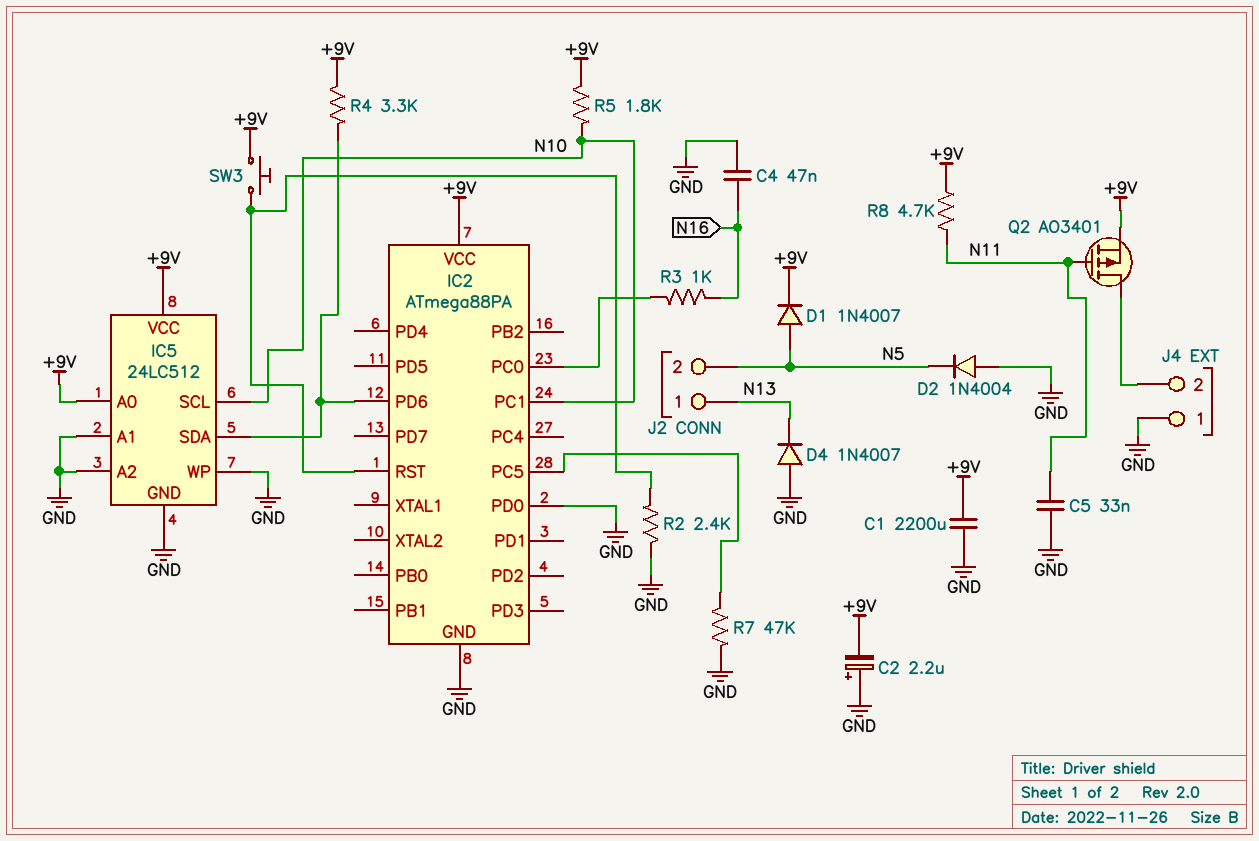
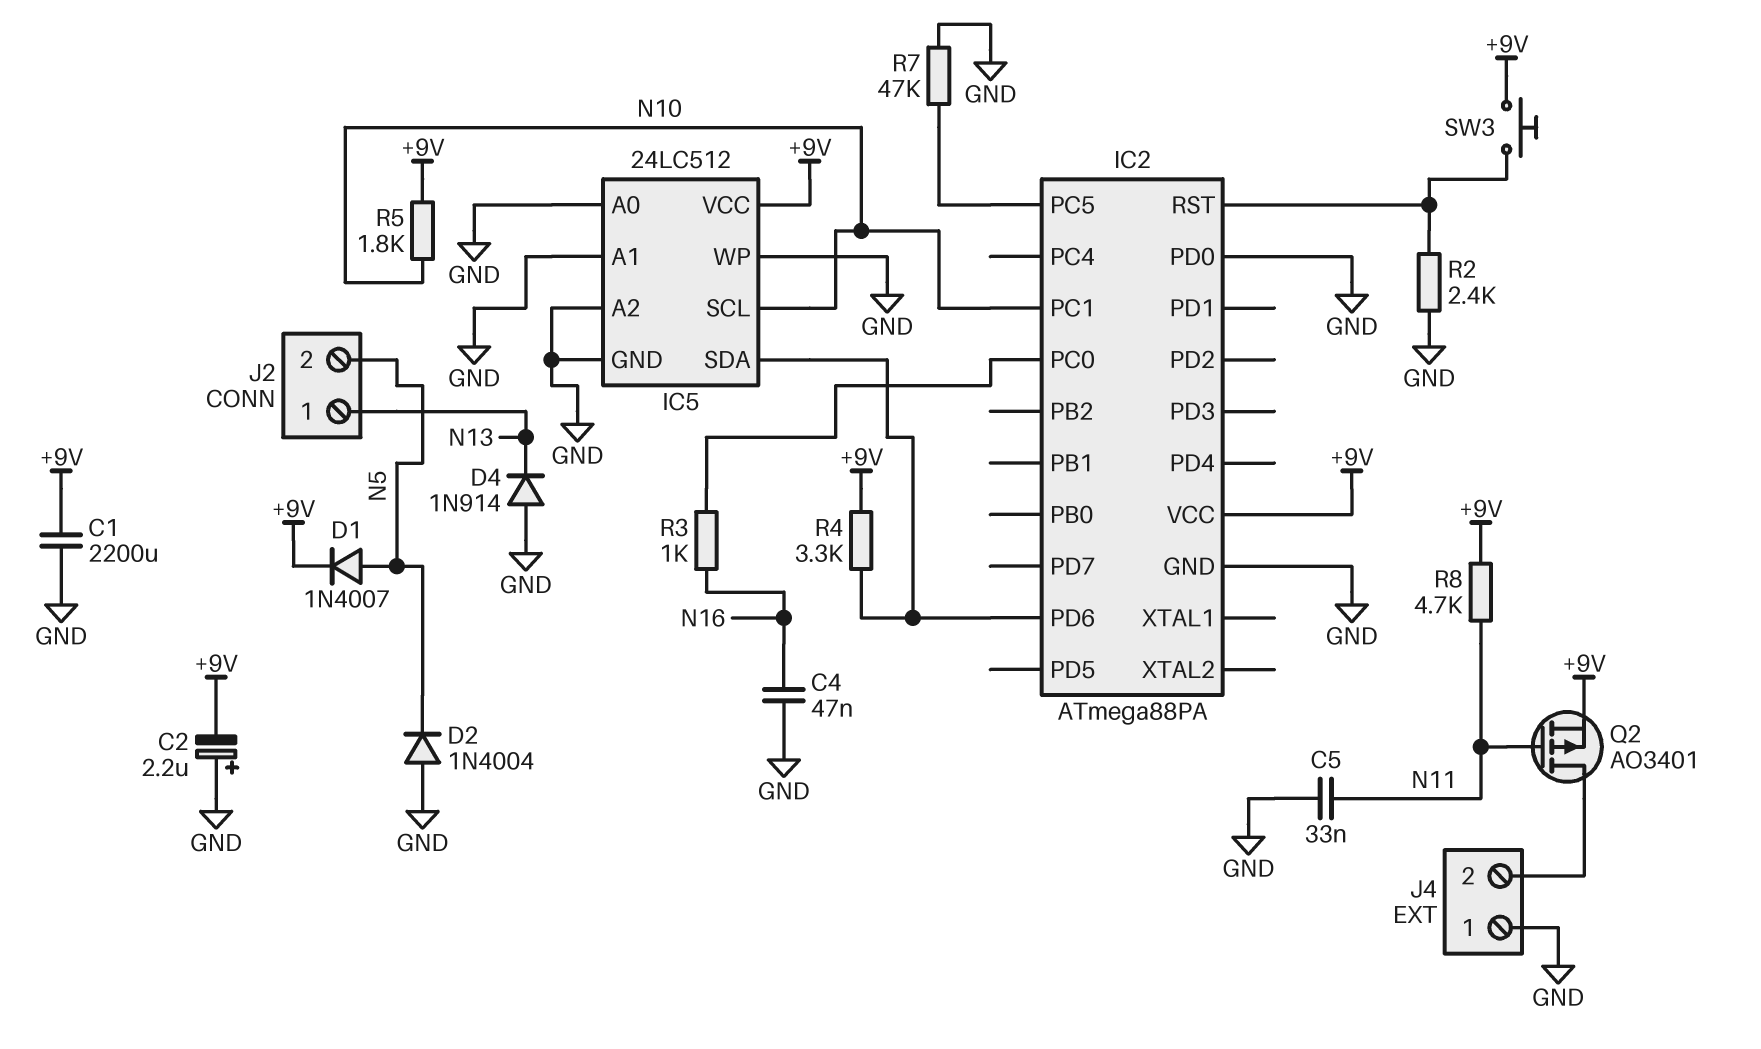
D4: diode 1N4007 (A GND, K N13) -> diode 1N914 (A GND, K N13)
IC5 pin A0: +9V -> GND

